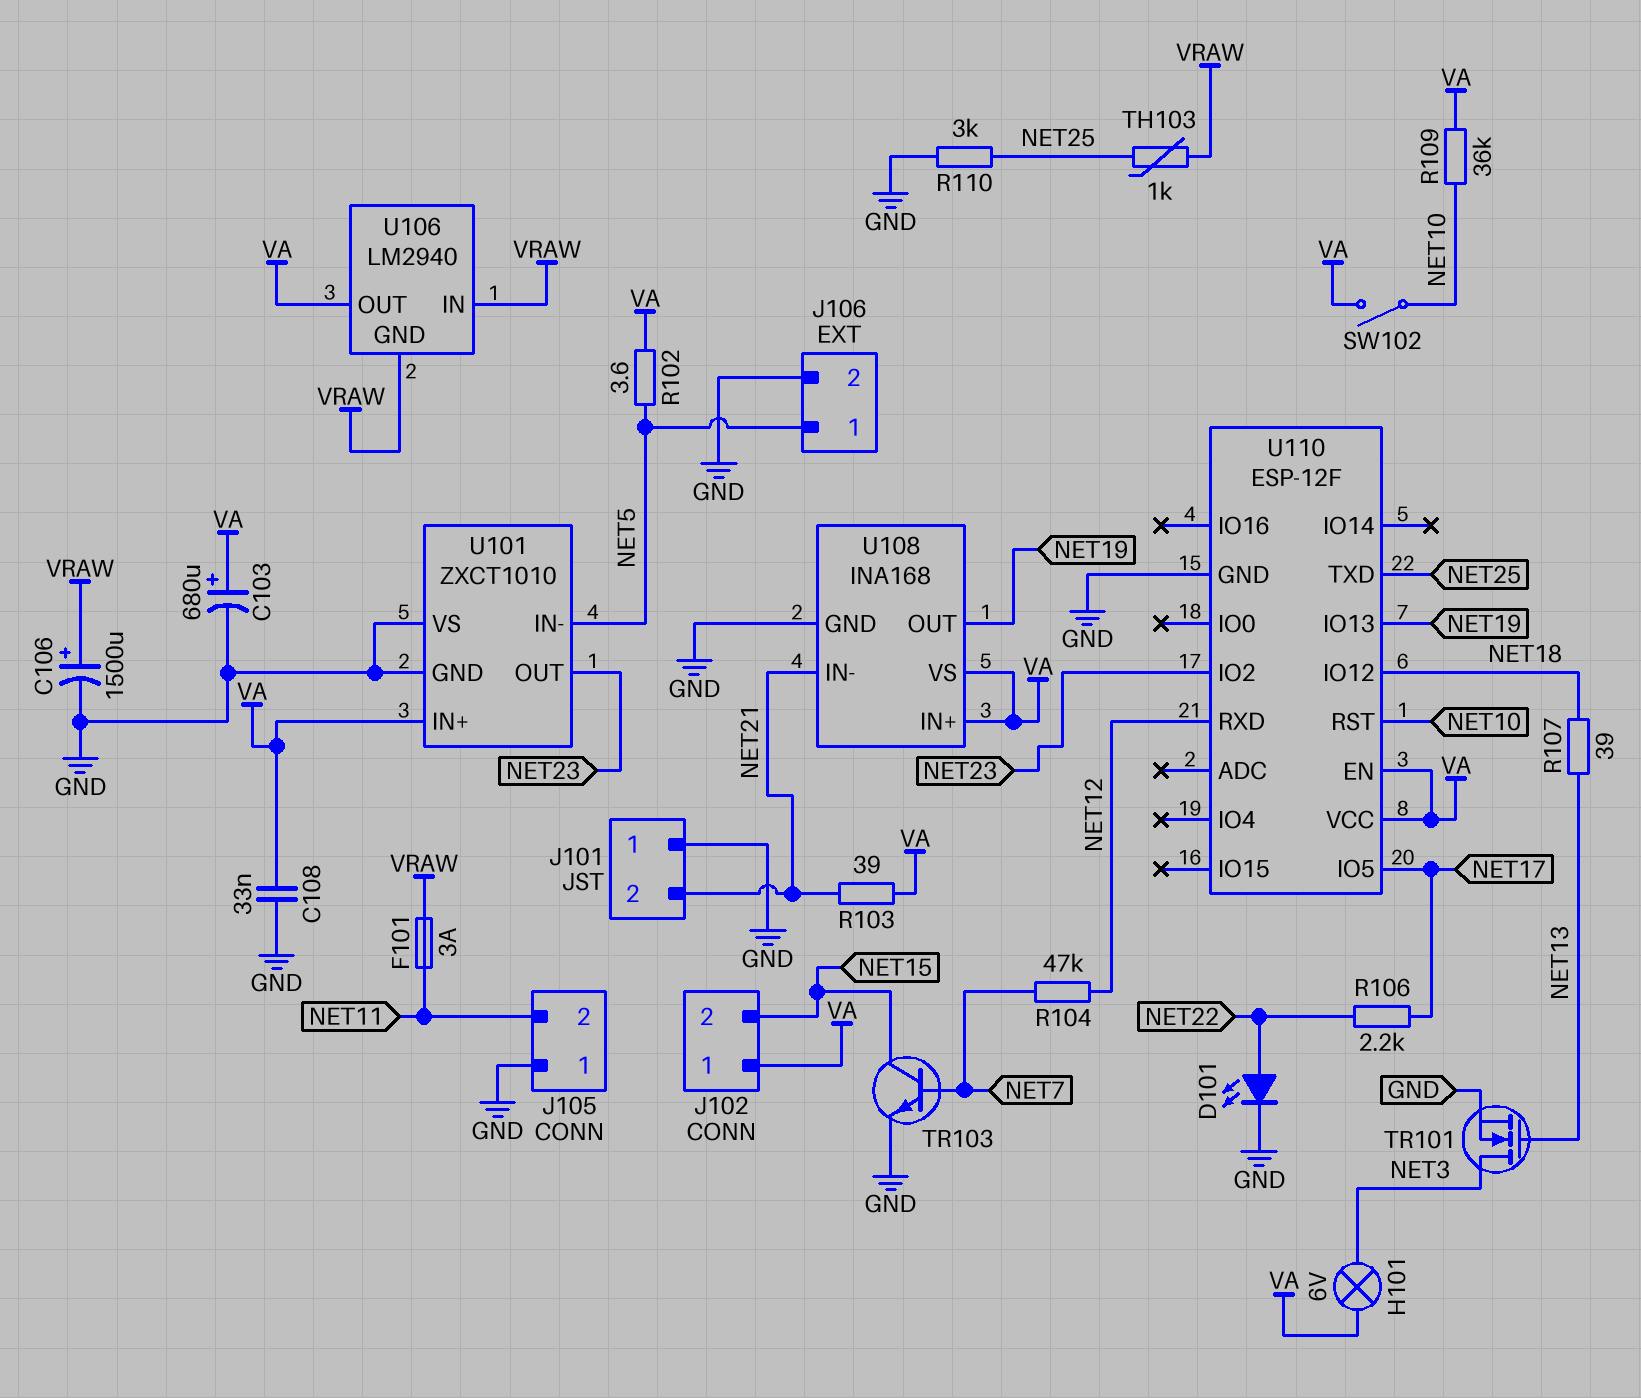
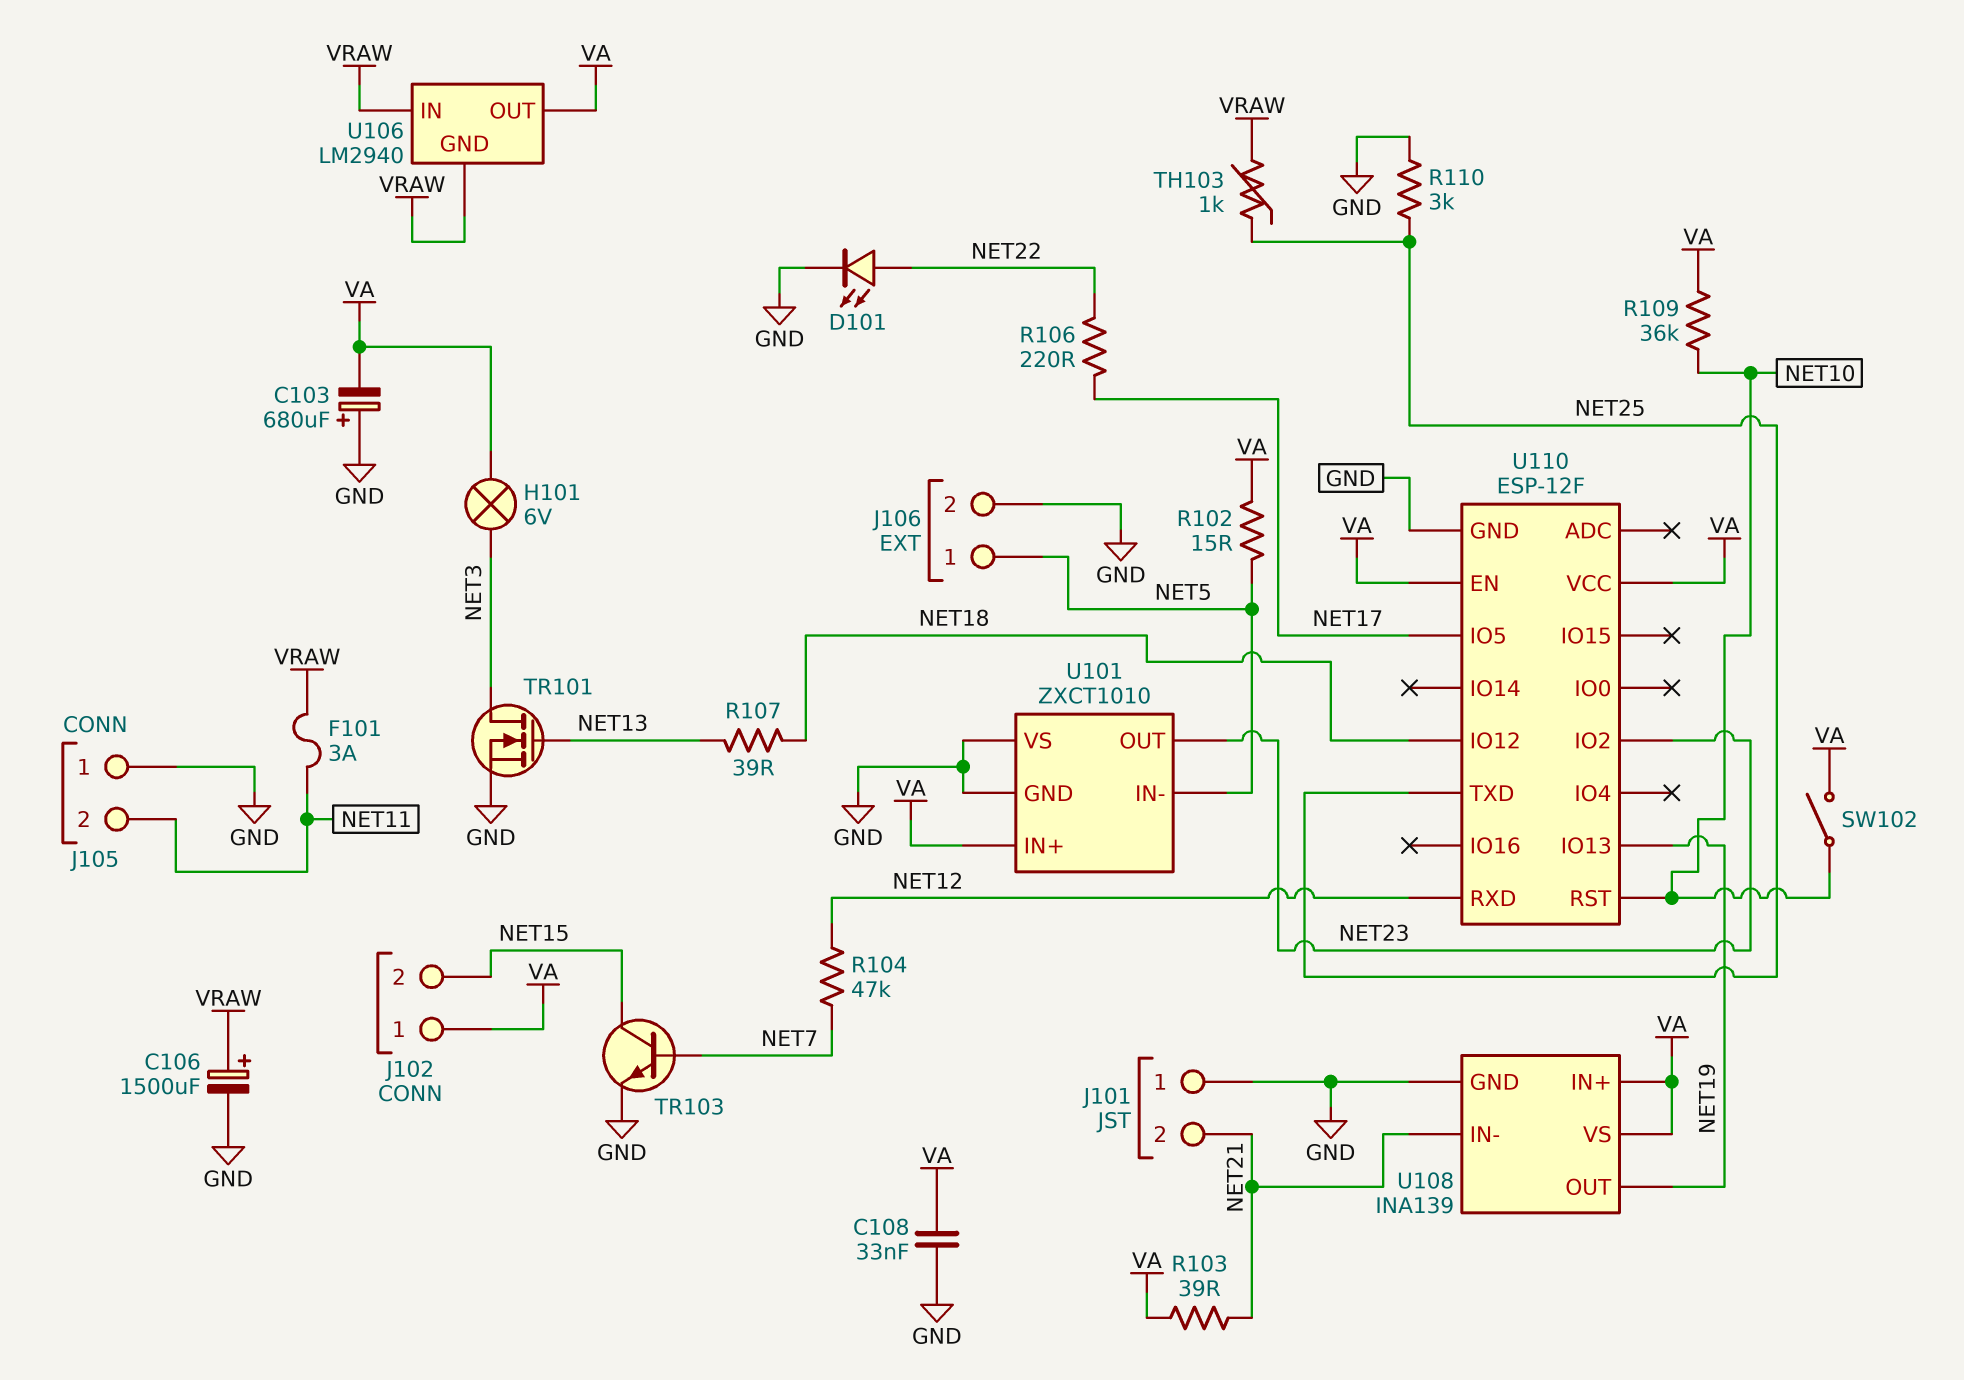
C103: 680uF (plus VA, minus GND) -> 680uF (plus GND, minus VA)
R102: 3.6 (NET5, VA) -> 15 (NET5, VA)
R106: 2.2k (NET17, NET22) -> 220 (NET17, NET22)
U108: INA168 -> INA139

